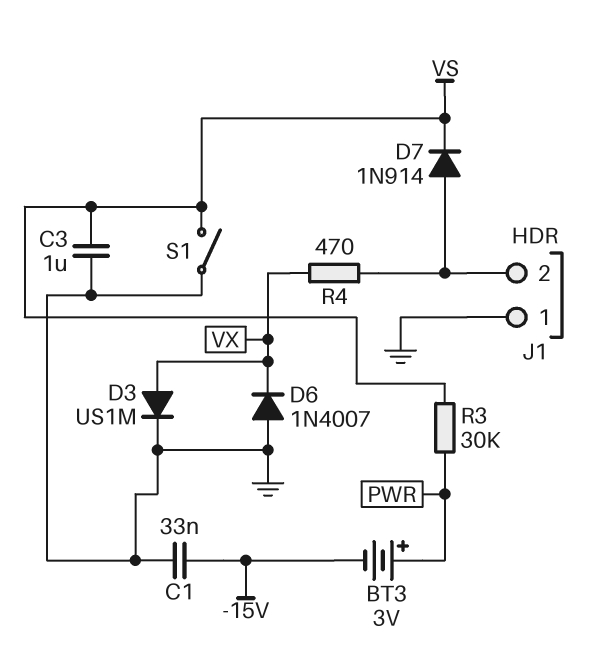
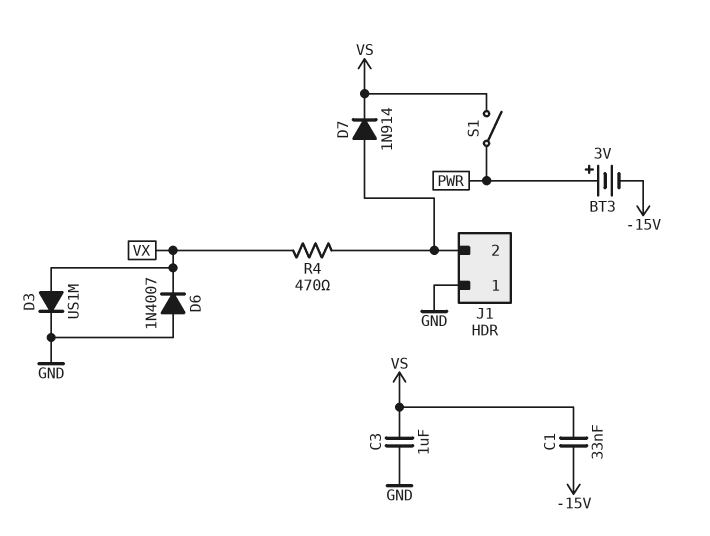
C1: 33nF (-15V, GND) -> 33nF (-15V, VS)
R3: 30k (PWR, VS) -> none
S1: switch (GND, VS) -> switch (PWR, VS)

